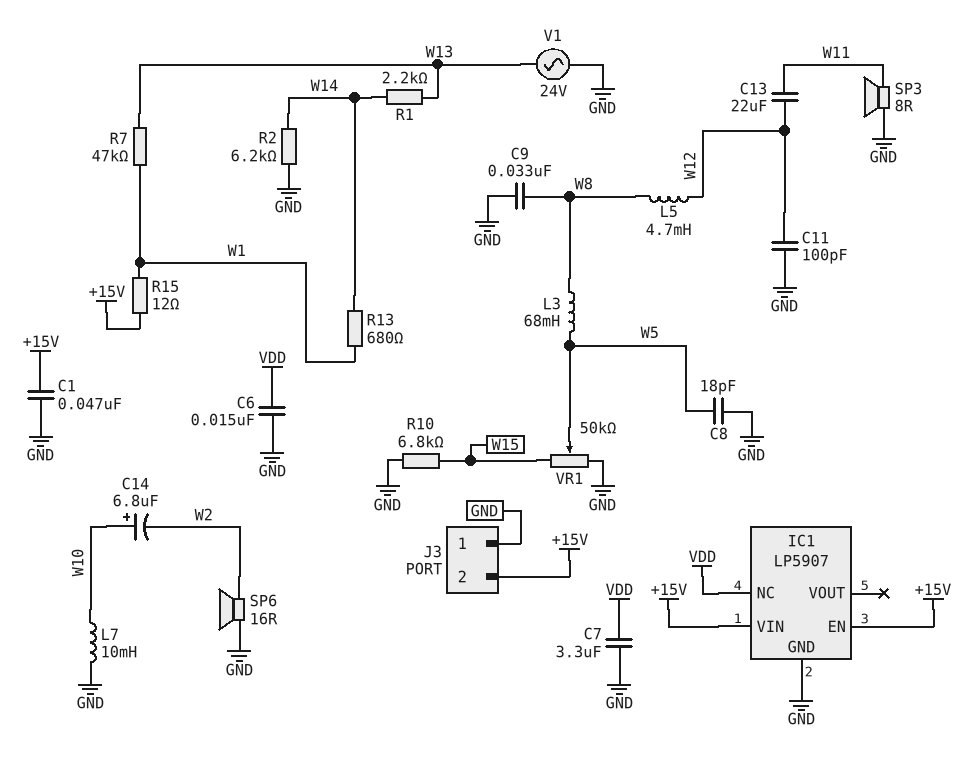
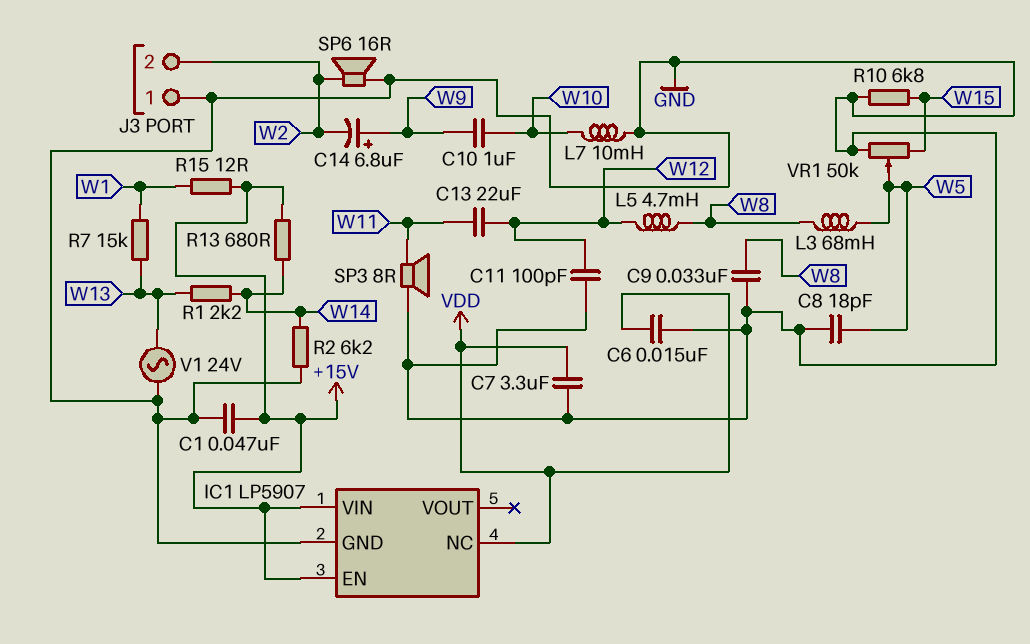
C10: none -> 1uF (W9, W10)
C14: 6.8uF (plus W10, minus W2) -> 6.8uF (plus W9, minus W2)
J3 pin 2: +15V -> W2
R7: 47k (W1, W13) -> 15k (W1, W13)
R13: 680 (W1, W14) -> 680 (+15V, W14)

